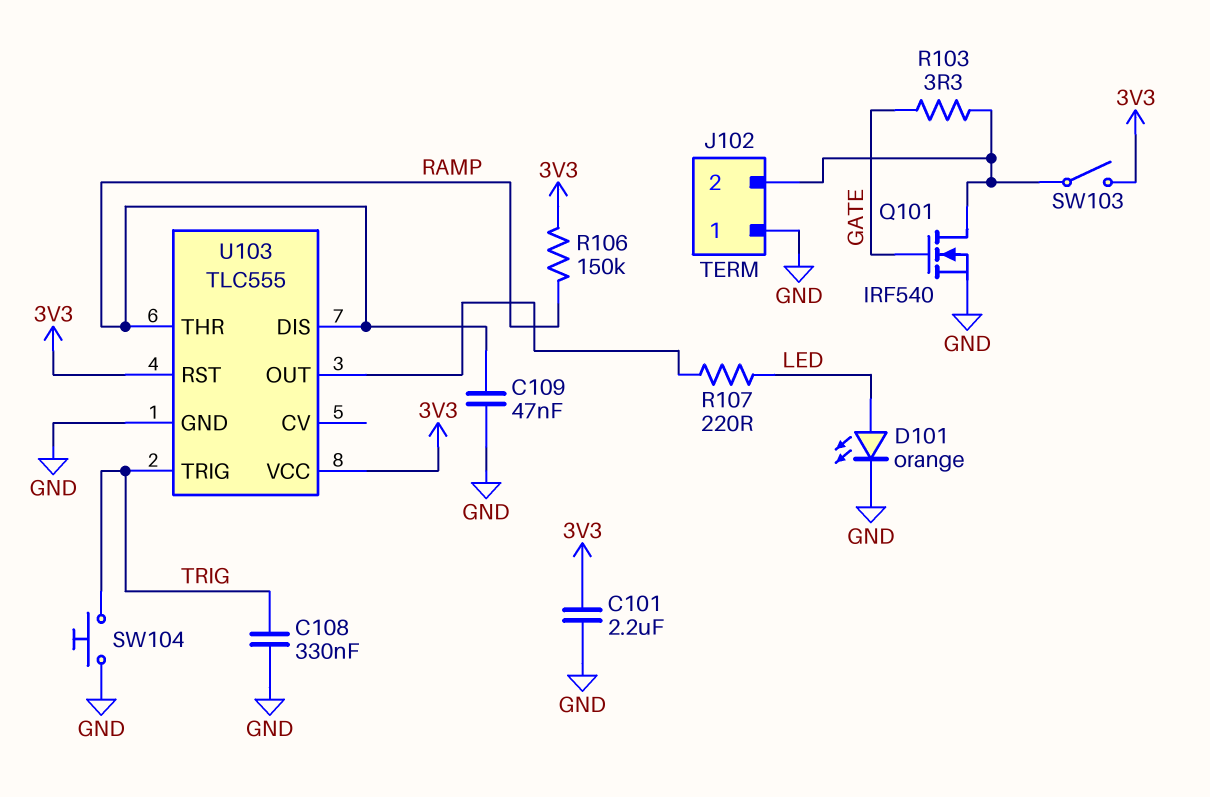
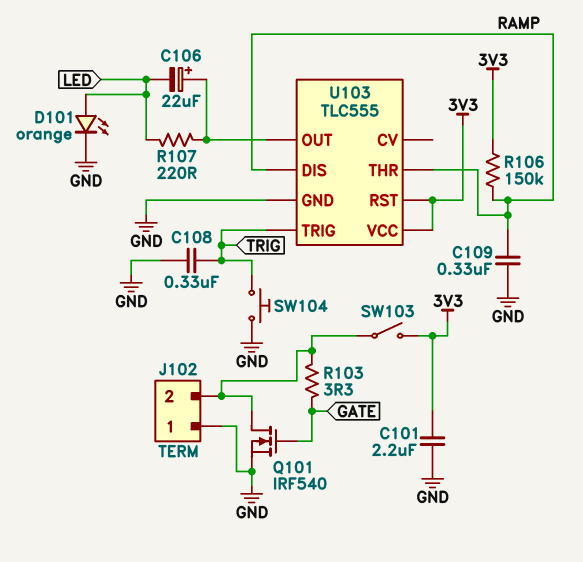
C106: none -> 22uF (plus U103/OUT, minus LED)
C109: 47nF (GND, RAMP) -> 330nF (GND, RAMP)

